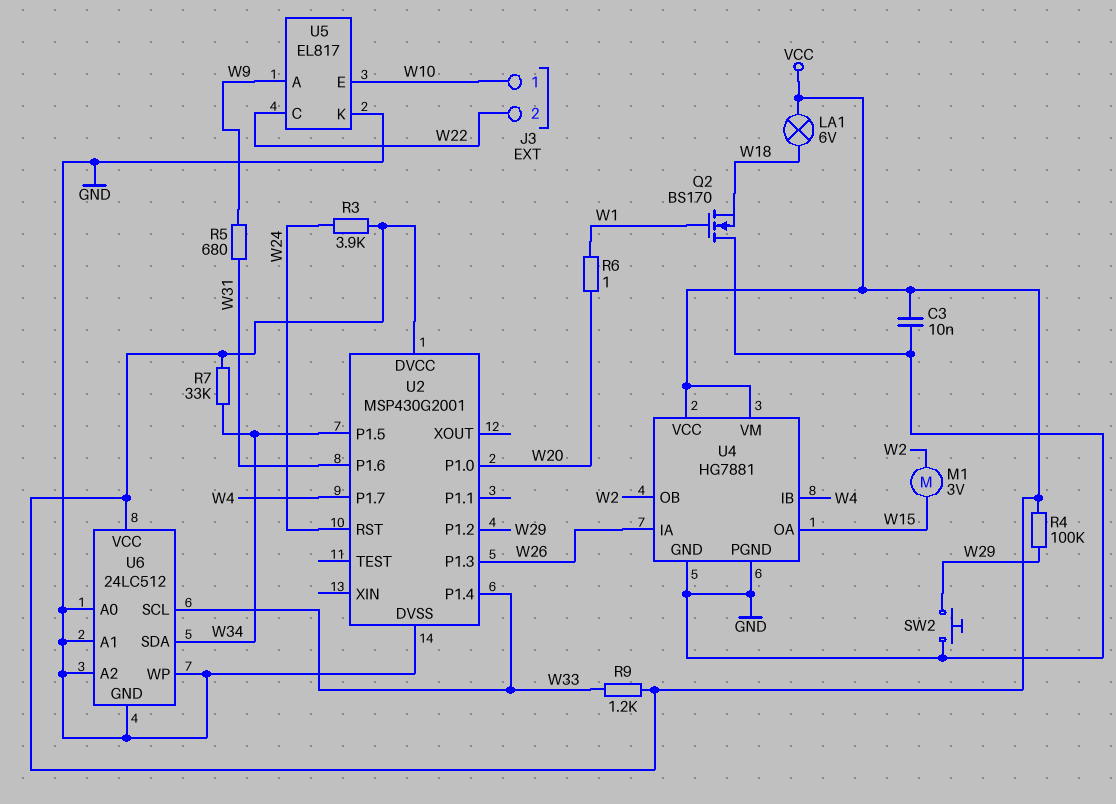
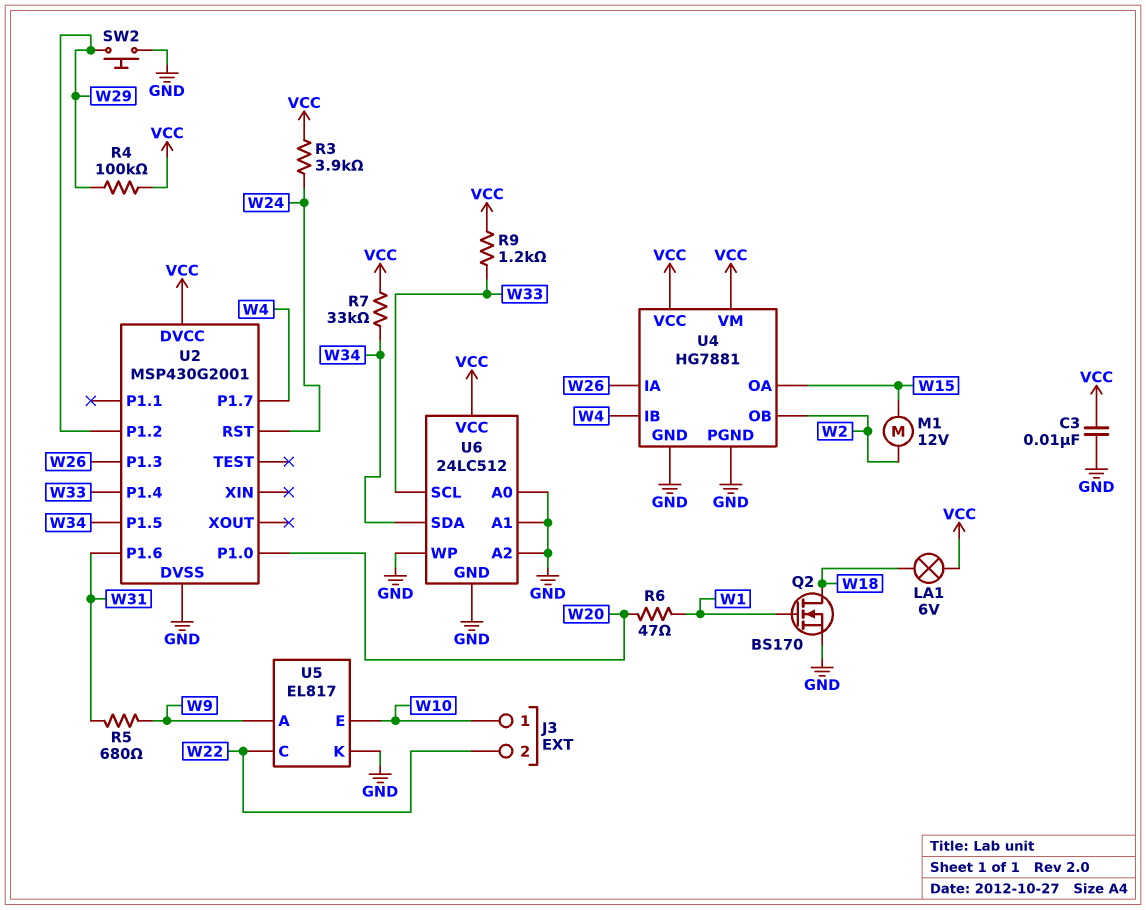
M1: motor 3V (W2, W15) -> motor 12V (W2, W15)
Q2: NMOS BS170 (G W1, D GND, S W18) -> NMOS BS170 (G W1, D W18, S GND)
R6: 1 (W1, W20) -> 47 (W1, W20)

